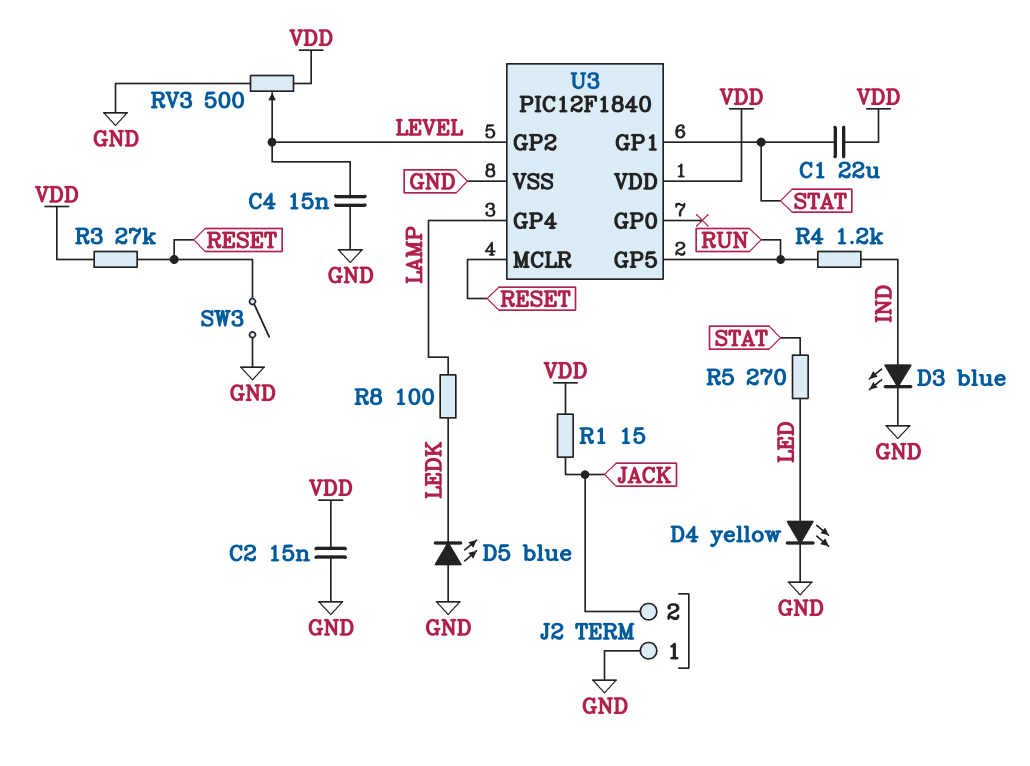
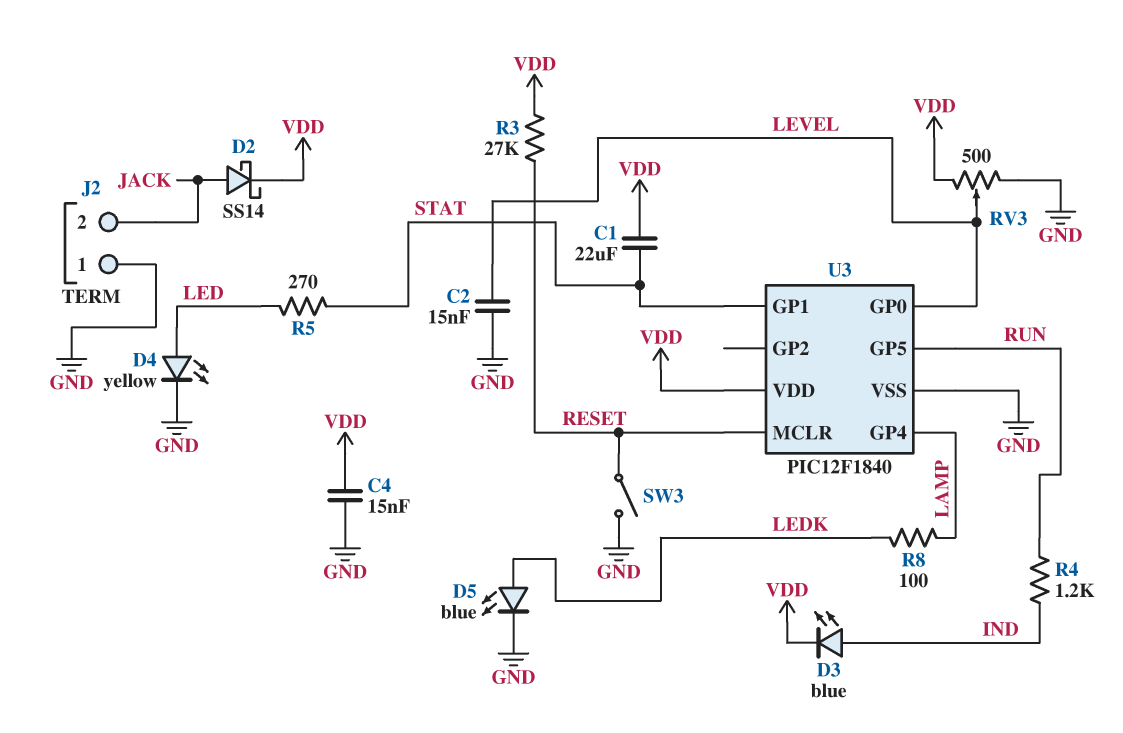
C2: 15nF (GND, VDD) -> 15nF (GND, LEVEL)
C4: 15nF (GND, LEVEL) -> 15nF (GND, VDD)
D2: none -> schottky SS14 (A JACK, K VDD)
D3: LED blue (A IND, K GND) -> LED blue (A IND, K VDD)
D5: LED blue (A GND, K LEDK) -> LED blue (A LEDK, K GND)
R1: 15 (JACK, VDD) -> none
U3 pin GP0: none -> LEVEL
U3 pin GP2: LEVEL -> none

